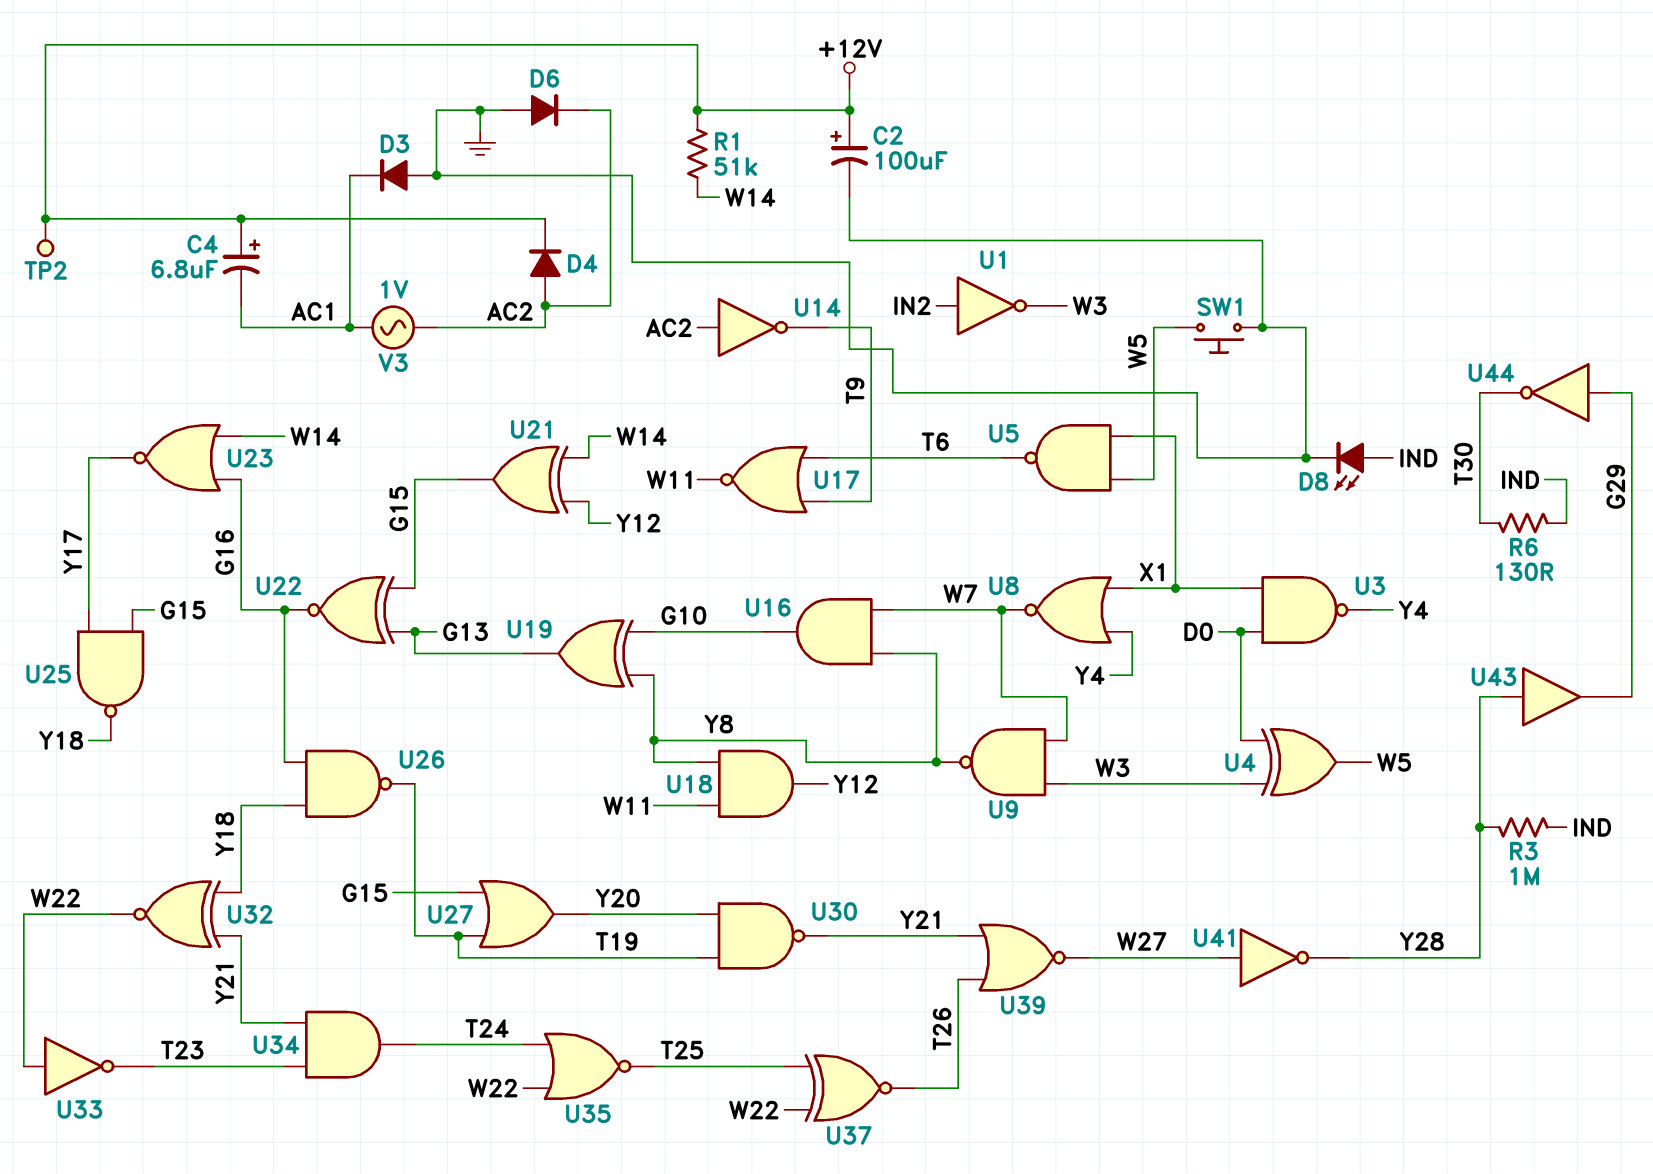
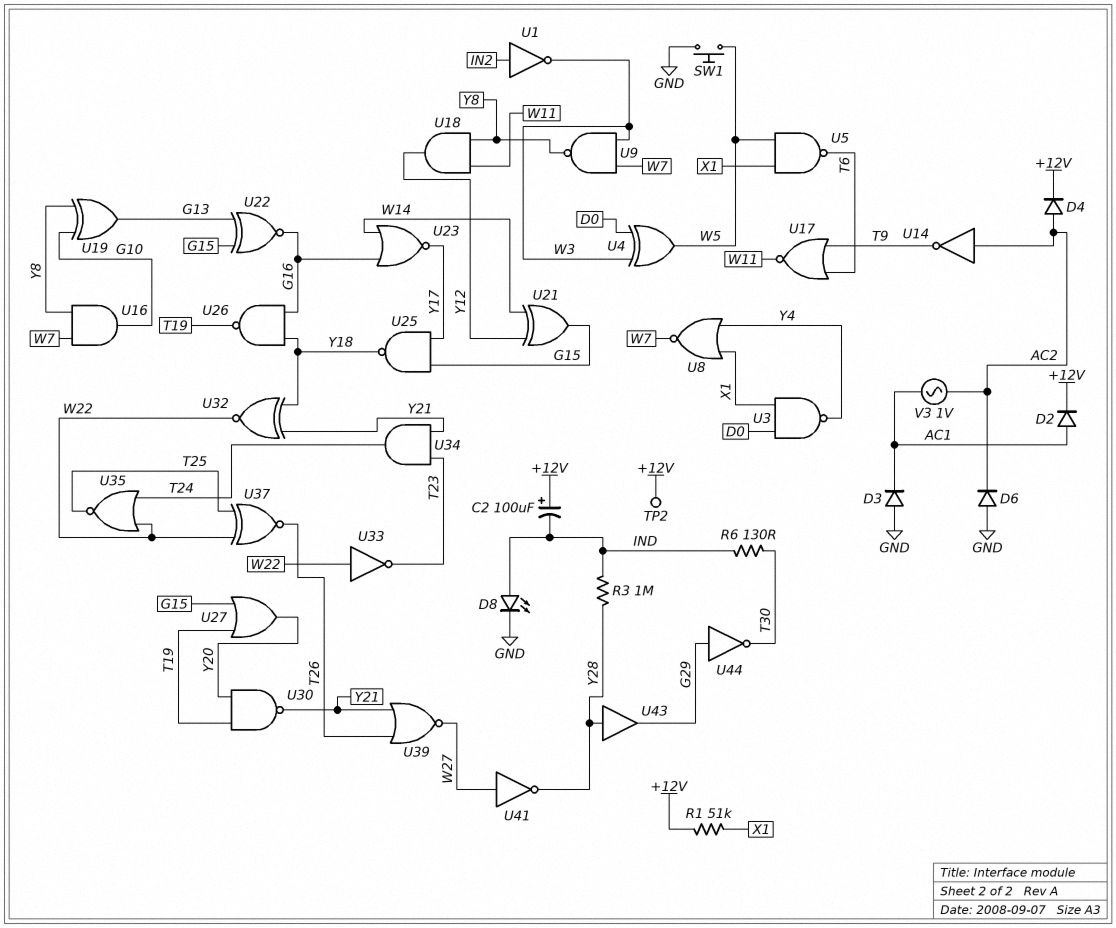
C2: 100uF (plus +12V, minus GND) -> 100uF (plus +12V, minus IND)
C4: 6.8uF (plus +12V, minus AC1) -> none
D2: none -> diode (A AC1, K +12V)
R1: 51k (+12V, W14) -> 51k (+12V, X1)

